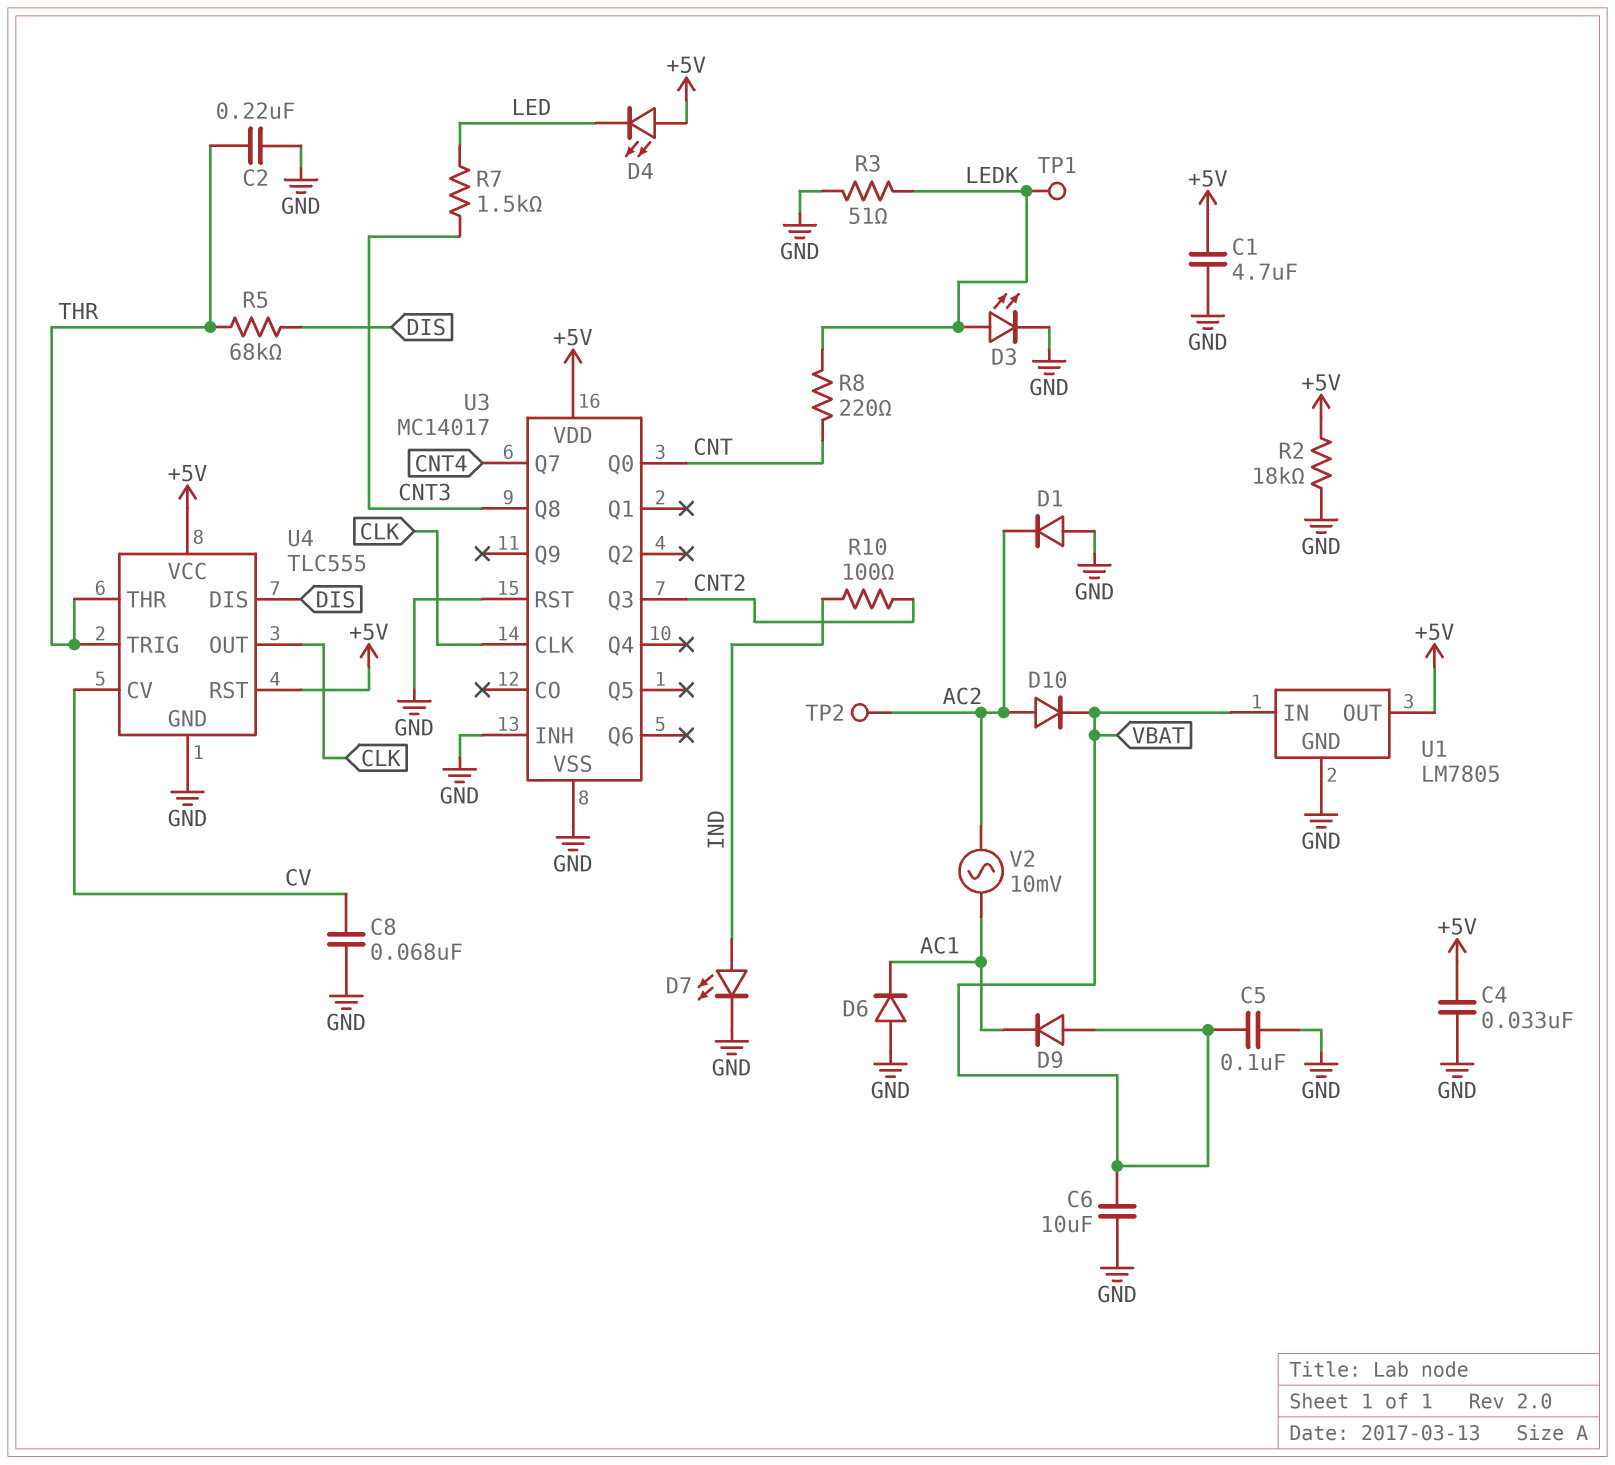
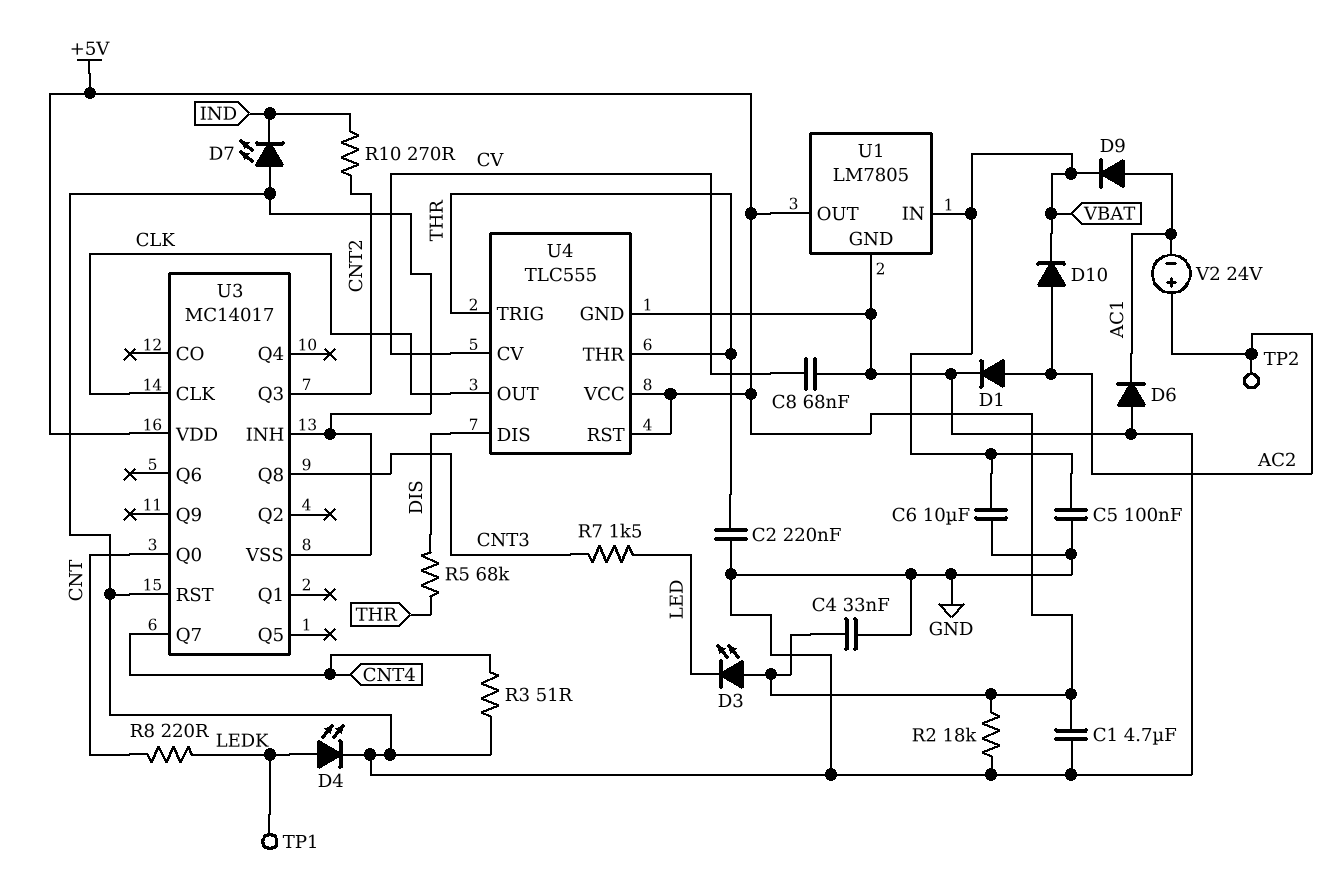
D1: diode (A GND, K AC2) -> diode (A AC2, K GND)
D3: LED (A LEDK, K GND) -> LED (A +5V, K LED)
D4: LED (A +5V, K LED) -> LED (A LEDK, K GND)
D7: LED (A IND, K GND) -> LED (A GND, K IND)
D9: diode (A VBAT, K AC1) -> diode (A AC1, K VBAT)
R3: 51 (GND, LEDK) -> 51 (CNT4, GND)
R10: 100 (CNT2, IND) -> 270 (CNT2, IND)
V2: AC 10mV (AC1, AC2) -> 24V (plus AC2, minus AC1)

